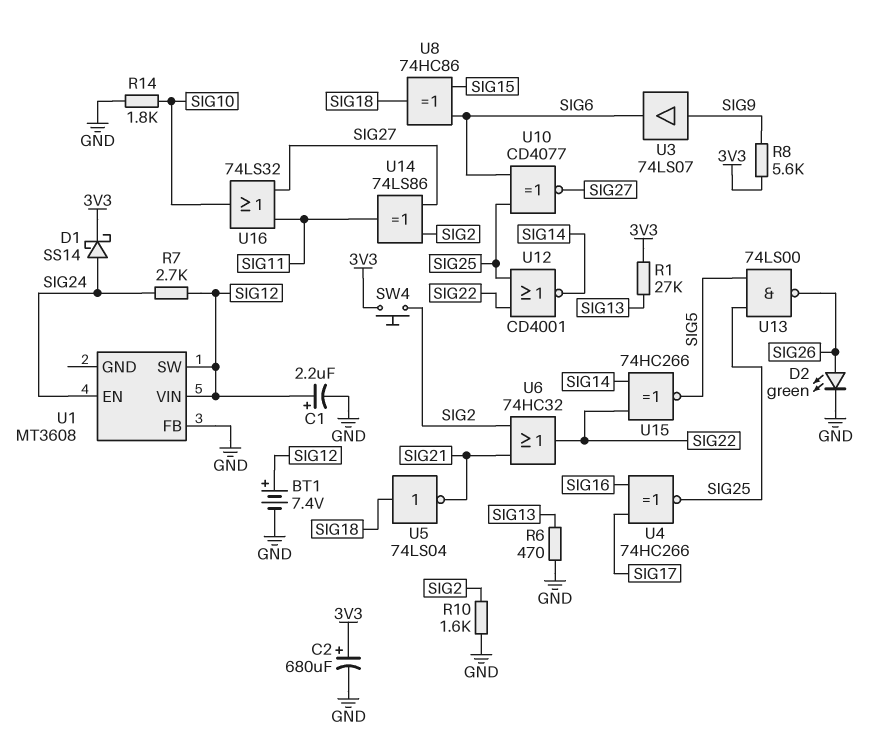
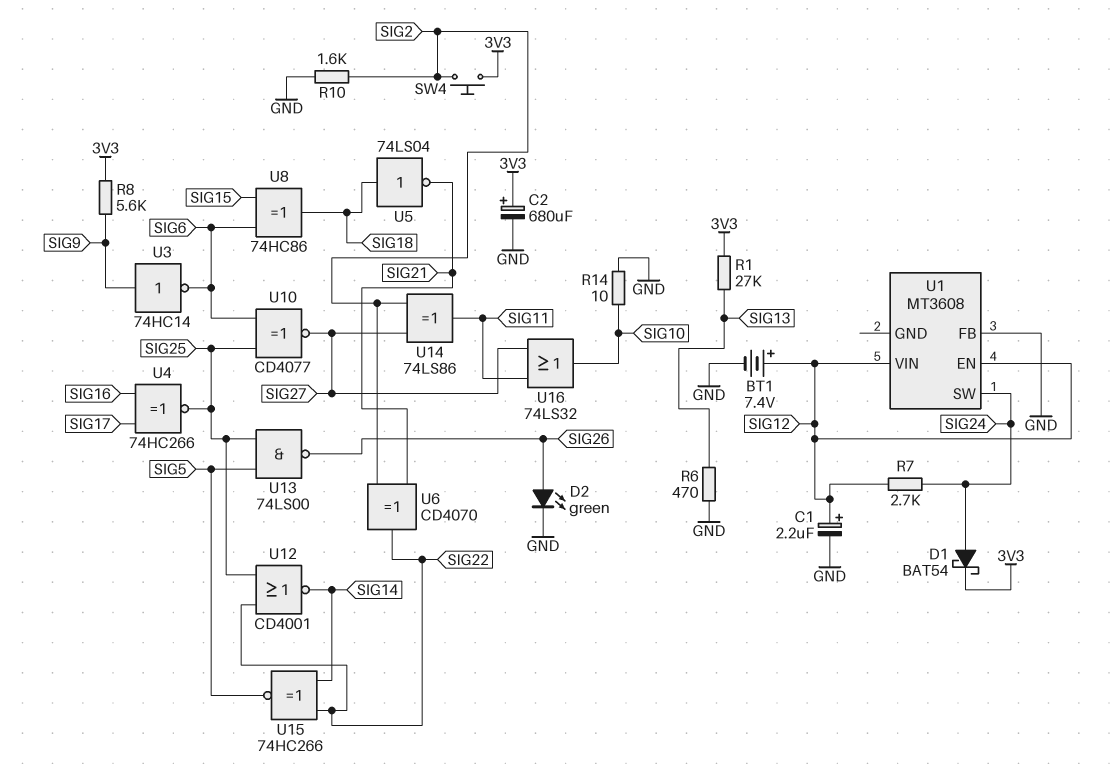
D1: schottky SS14 (A SIG24, K 3V3) -> schottky BAT54 (A SIG24, K 3V3)
R14: 1.8k (GND, SIG10) -> 10 (GND, SIG10)
U1 pin EN: SIG24 -> SIG12
U1 pin SW: SIG12 -> SIG24
U3: buffer 74LS07 (in SIG9, out SIG6) -> NOT 74HC14 (in SIG9, out SIG6)
U6: OR 74HC32 (in SIG2, in SIG21, out SIG22) -> XOR CD4070 (in SIG2, in SIG21, out SIG22)

